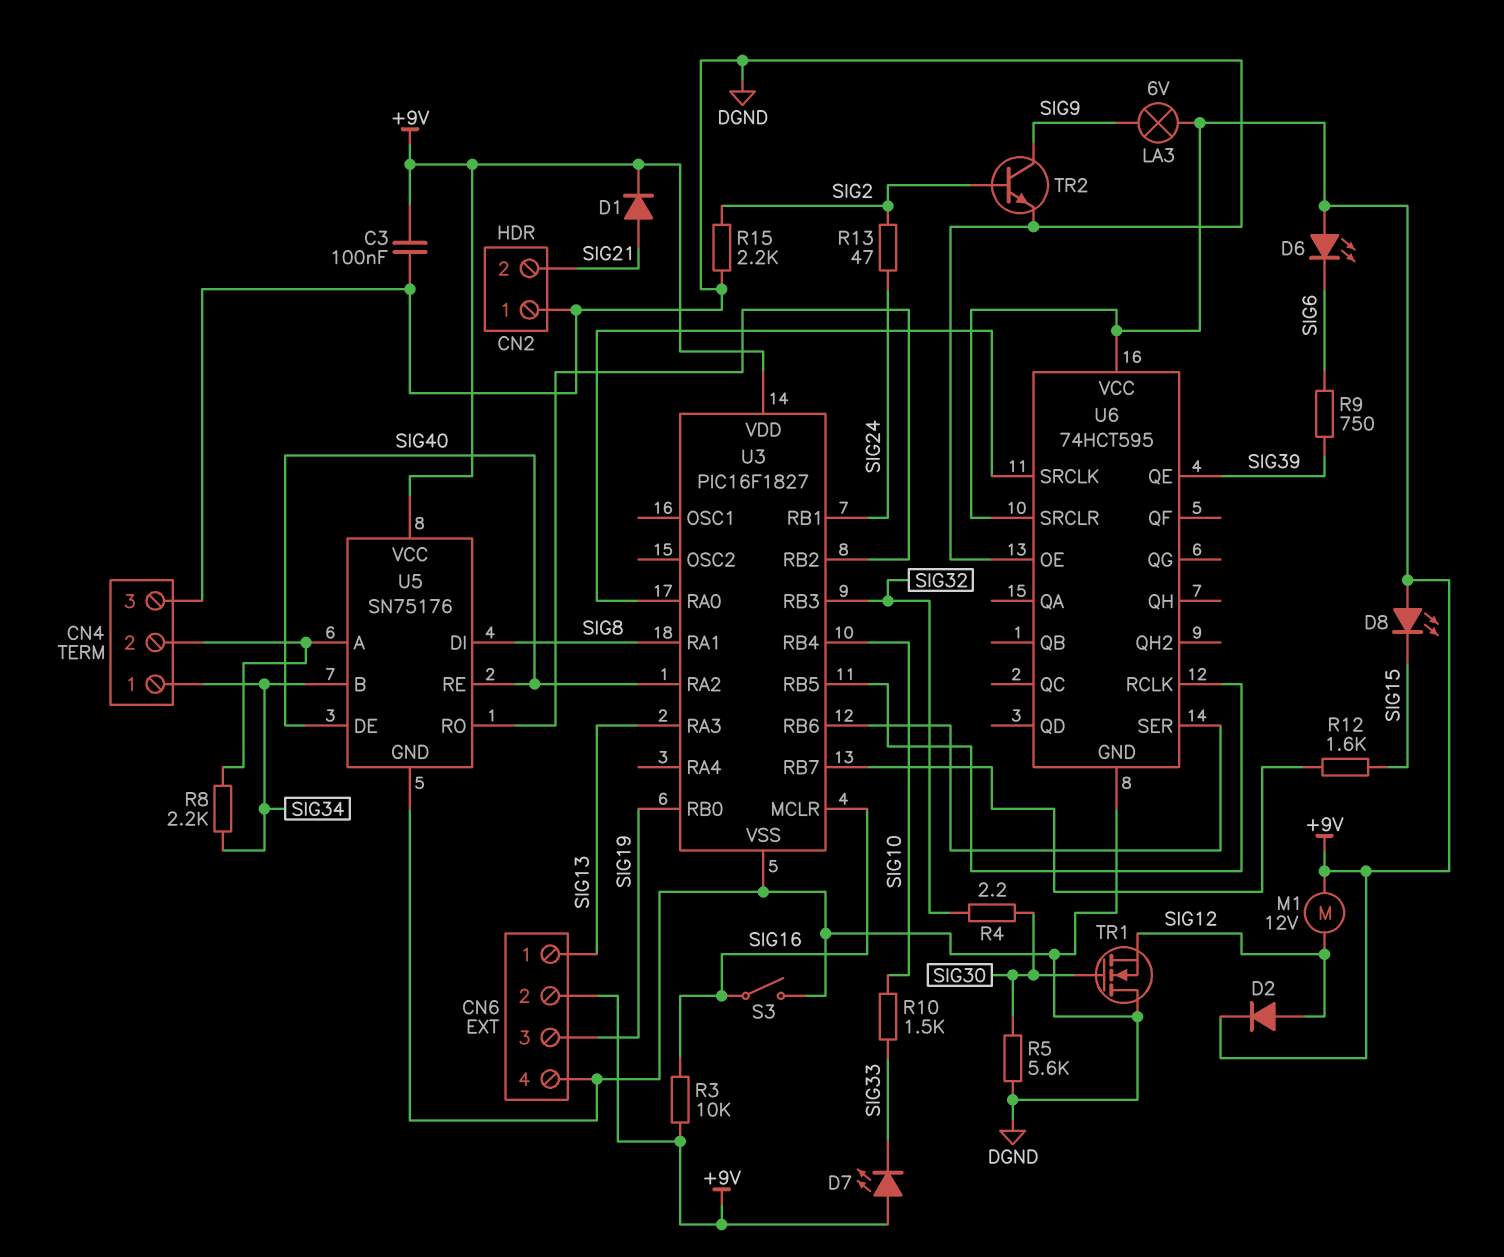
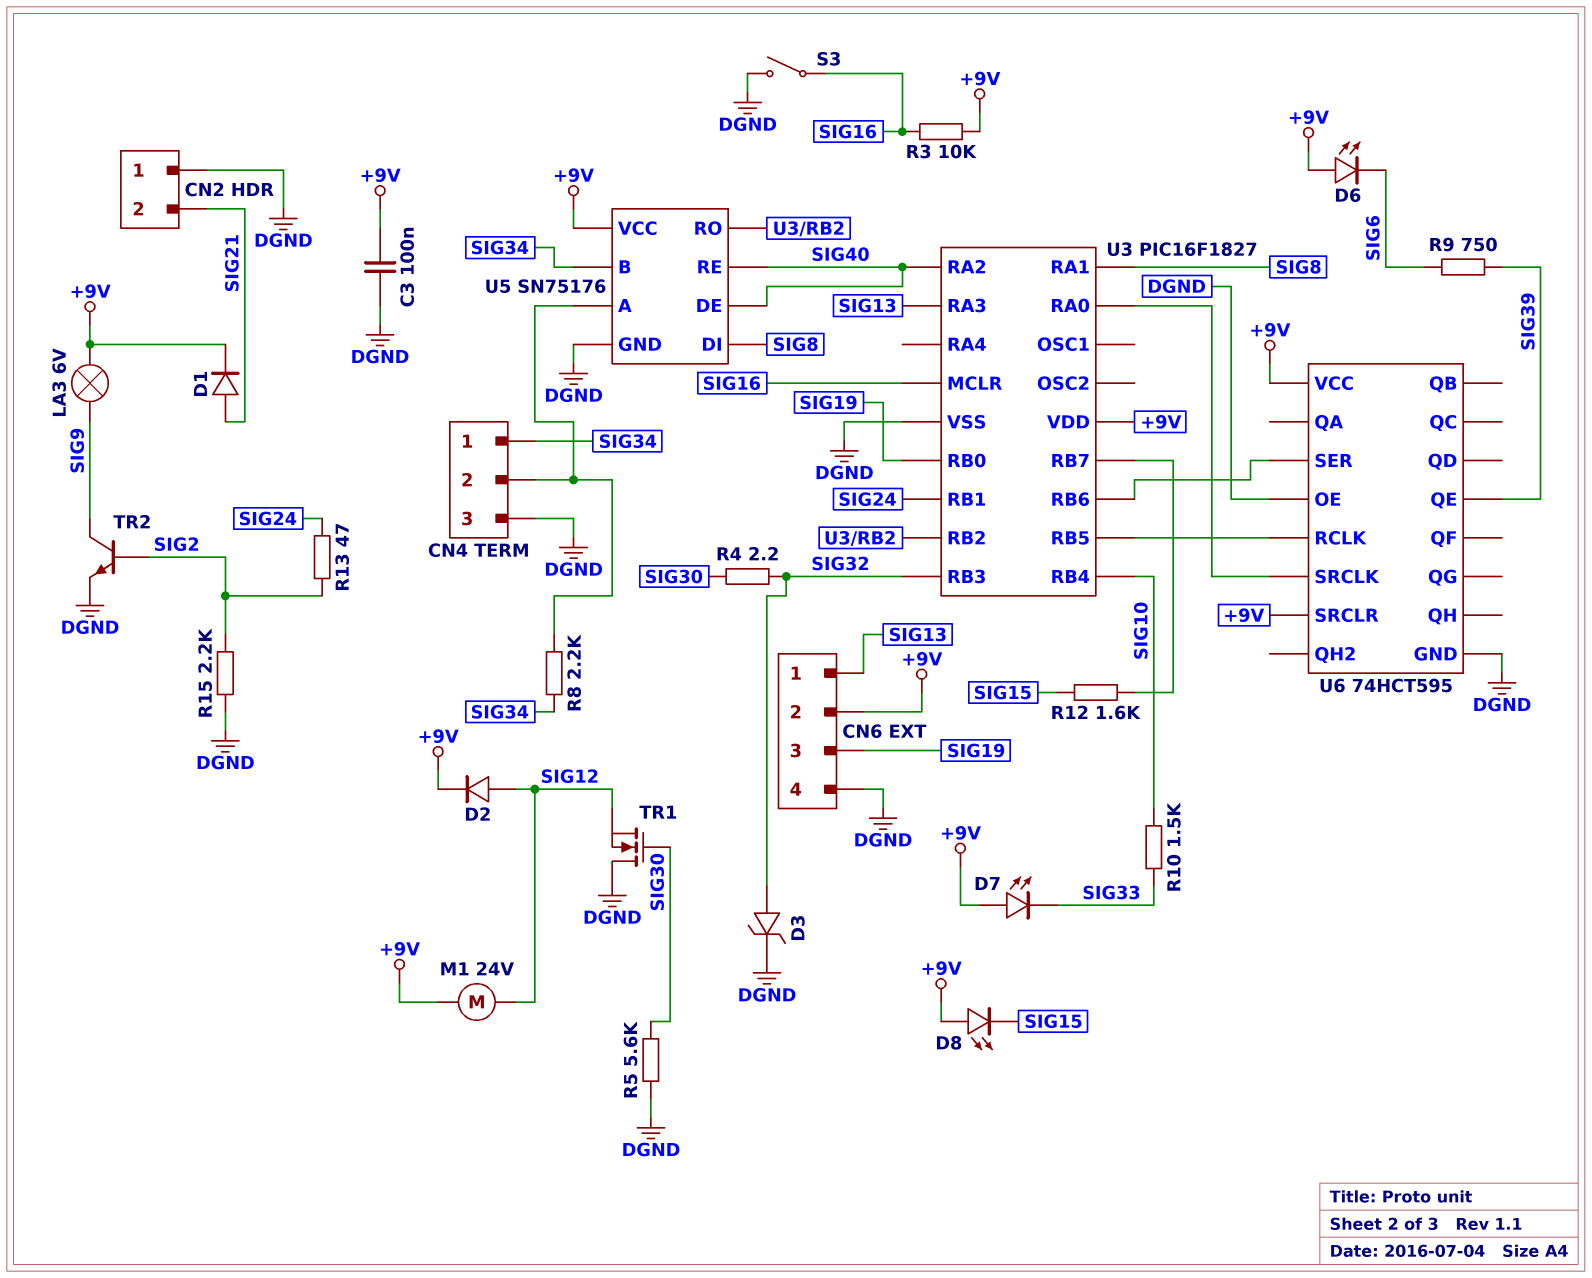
D3: none -> zener (A SIG32, K DGND)
M1: motor 12V (+9V, SIG12) -> motor 24V (+9V, SIG12)

